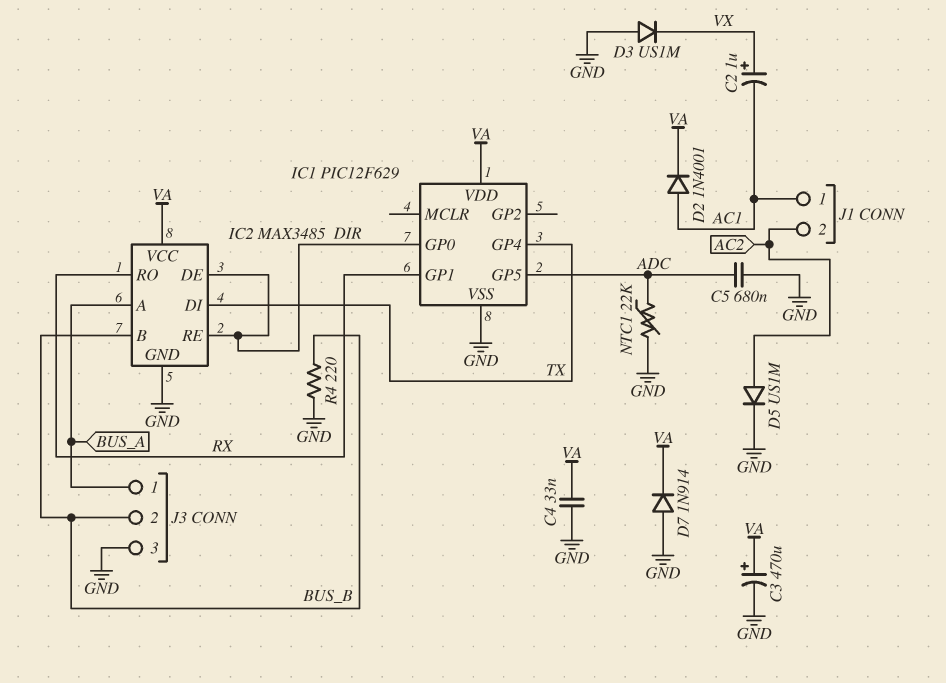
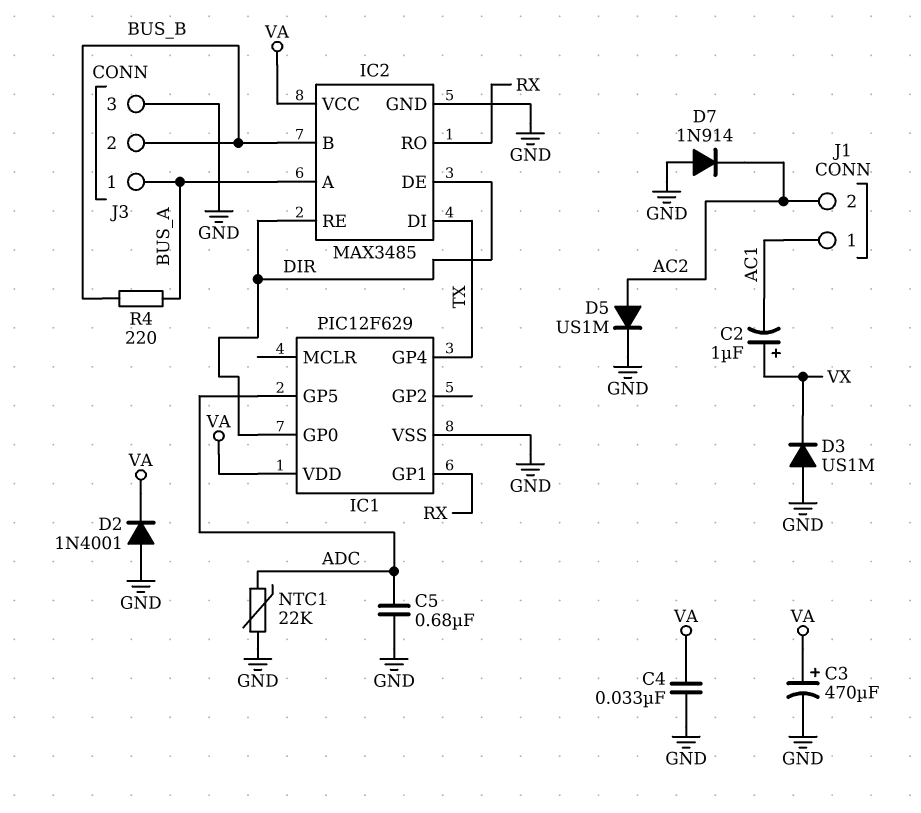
D2: diode 1N4001 (A AC1, K VA) -> diode 1N4001 (A GND, K VA)
D7: diode 1N914 (A GND, K VA) -> diode 1N914 (A GND, K AC2)
R4: 220 (BUS_B, GND) -> 220 (BUS_A, BUS_B)

